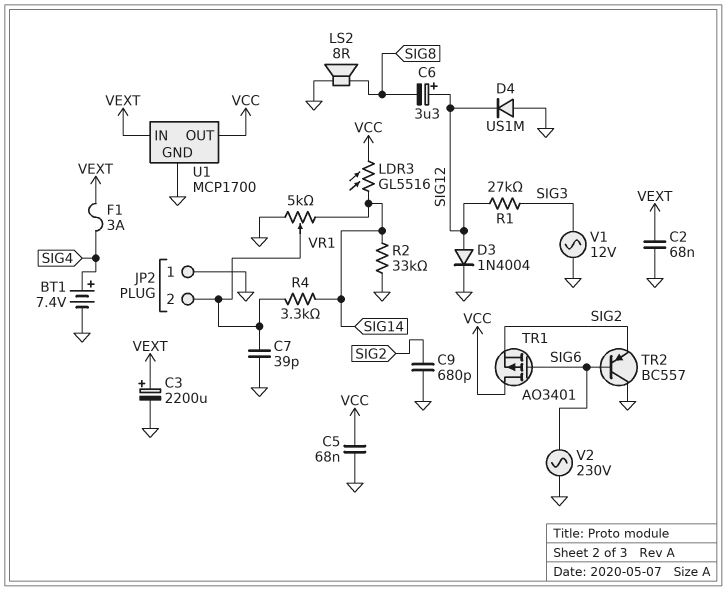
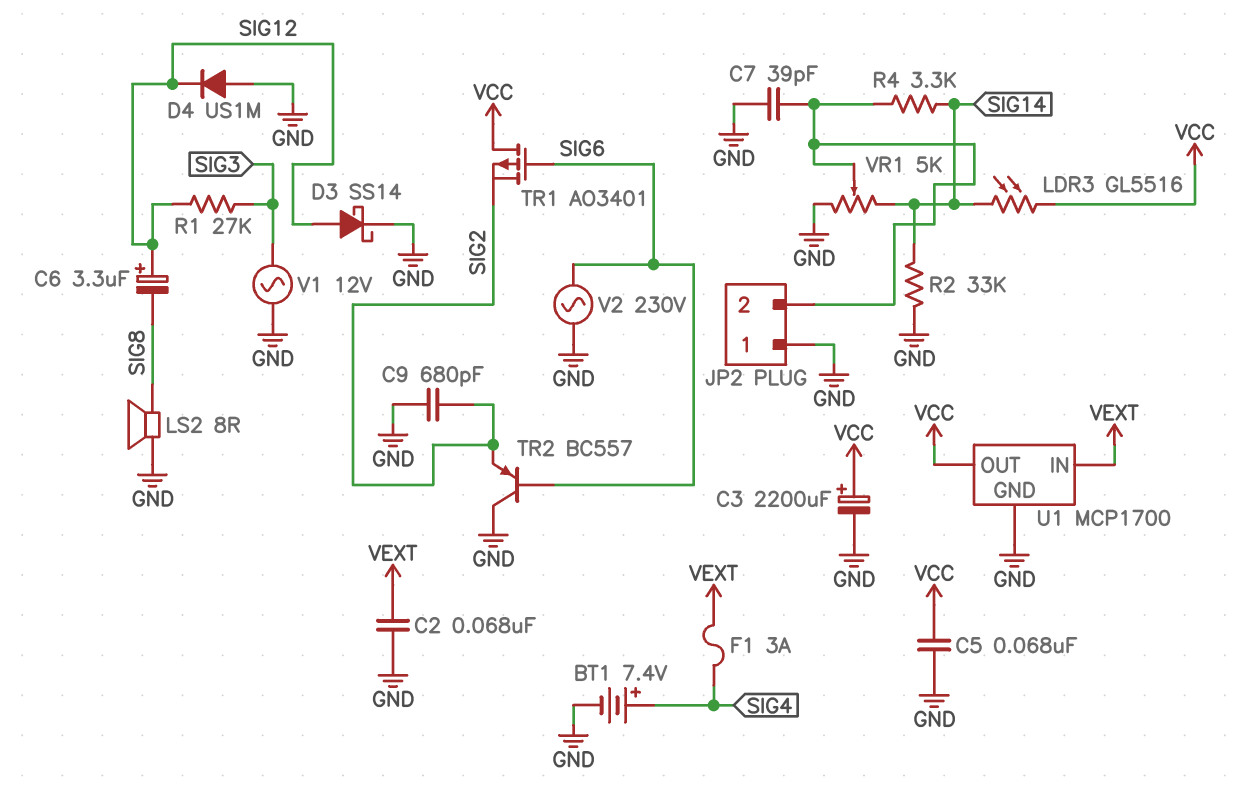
C3: 2200uF (plus VEXT, minus GND) -> 2200uF (plus VCC, minus GND)
D3: diode 1N4004 (A SIG12, K GND) -> schottky SS14 (A SIG12, K GND)

